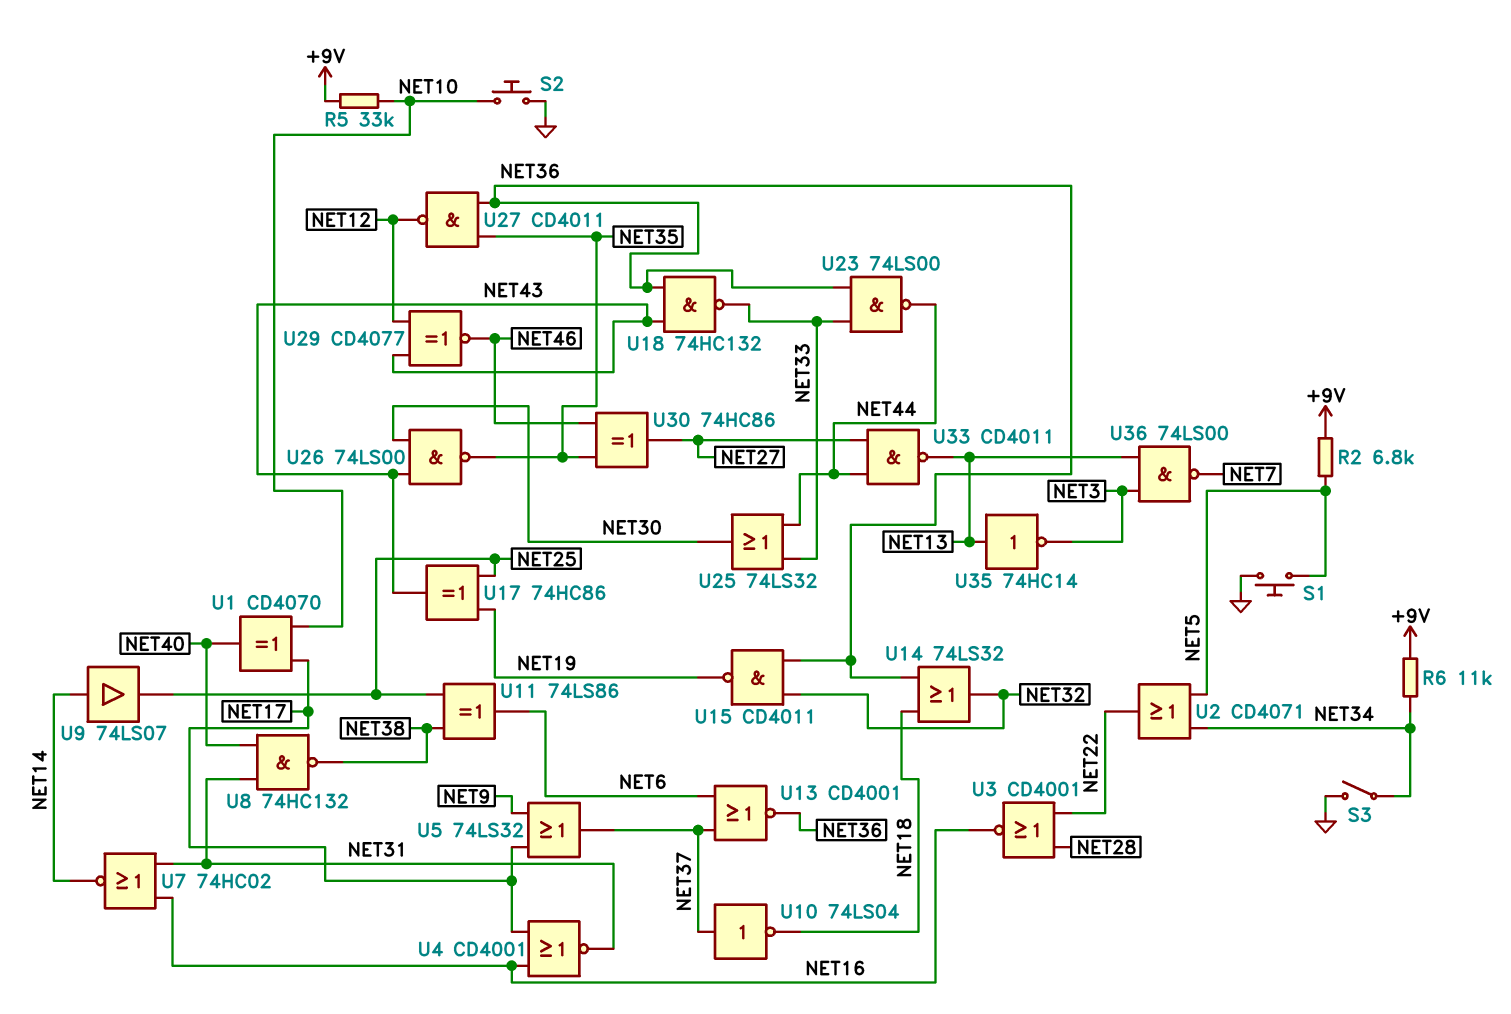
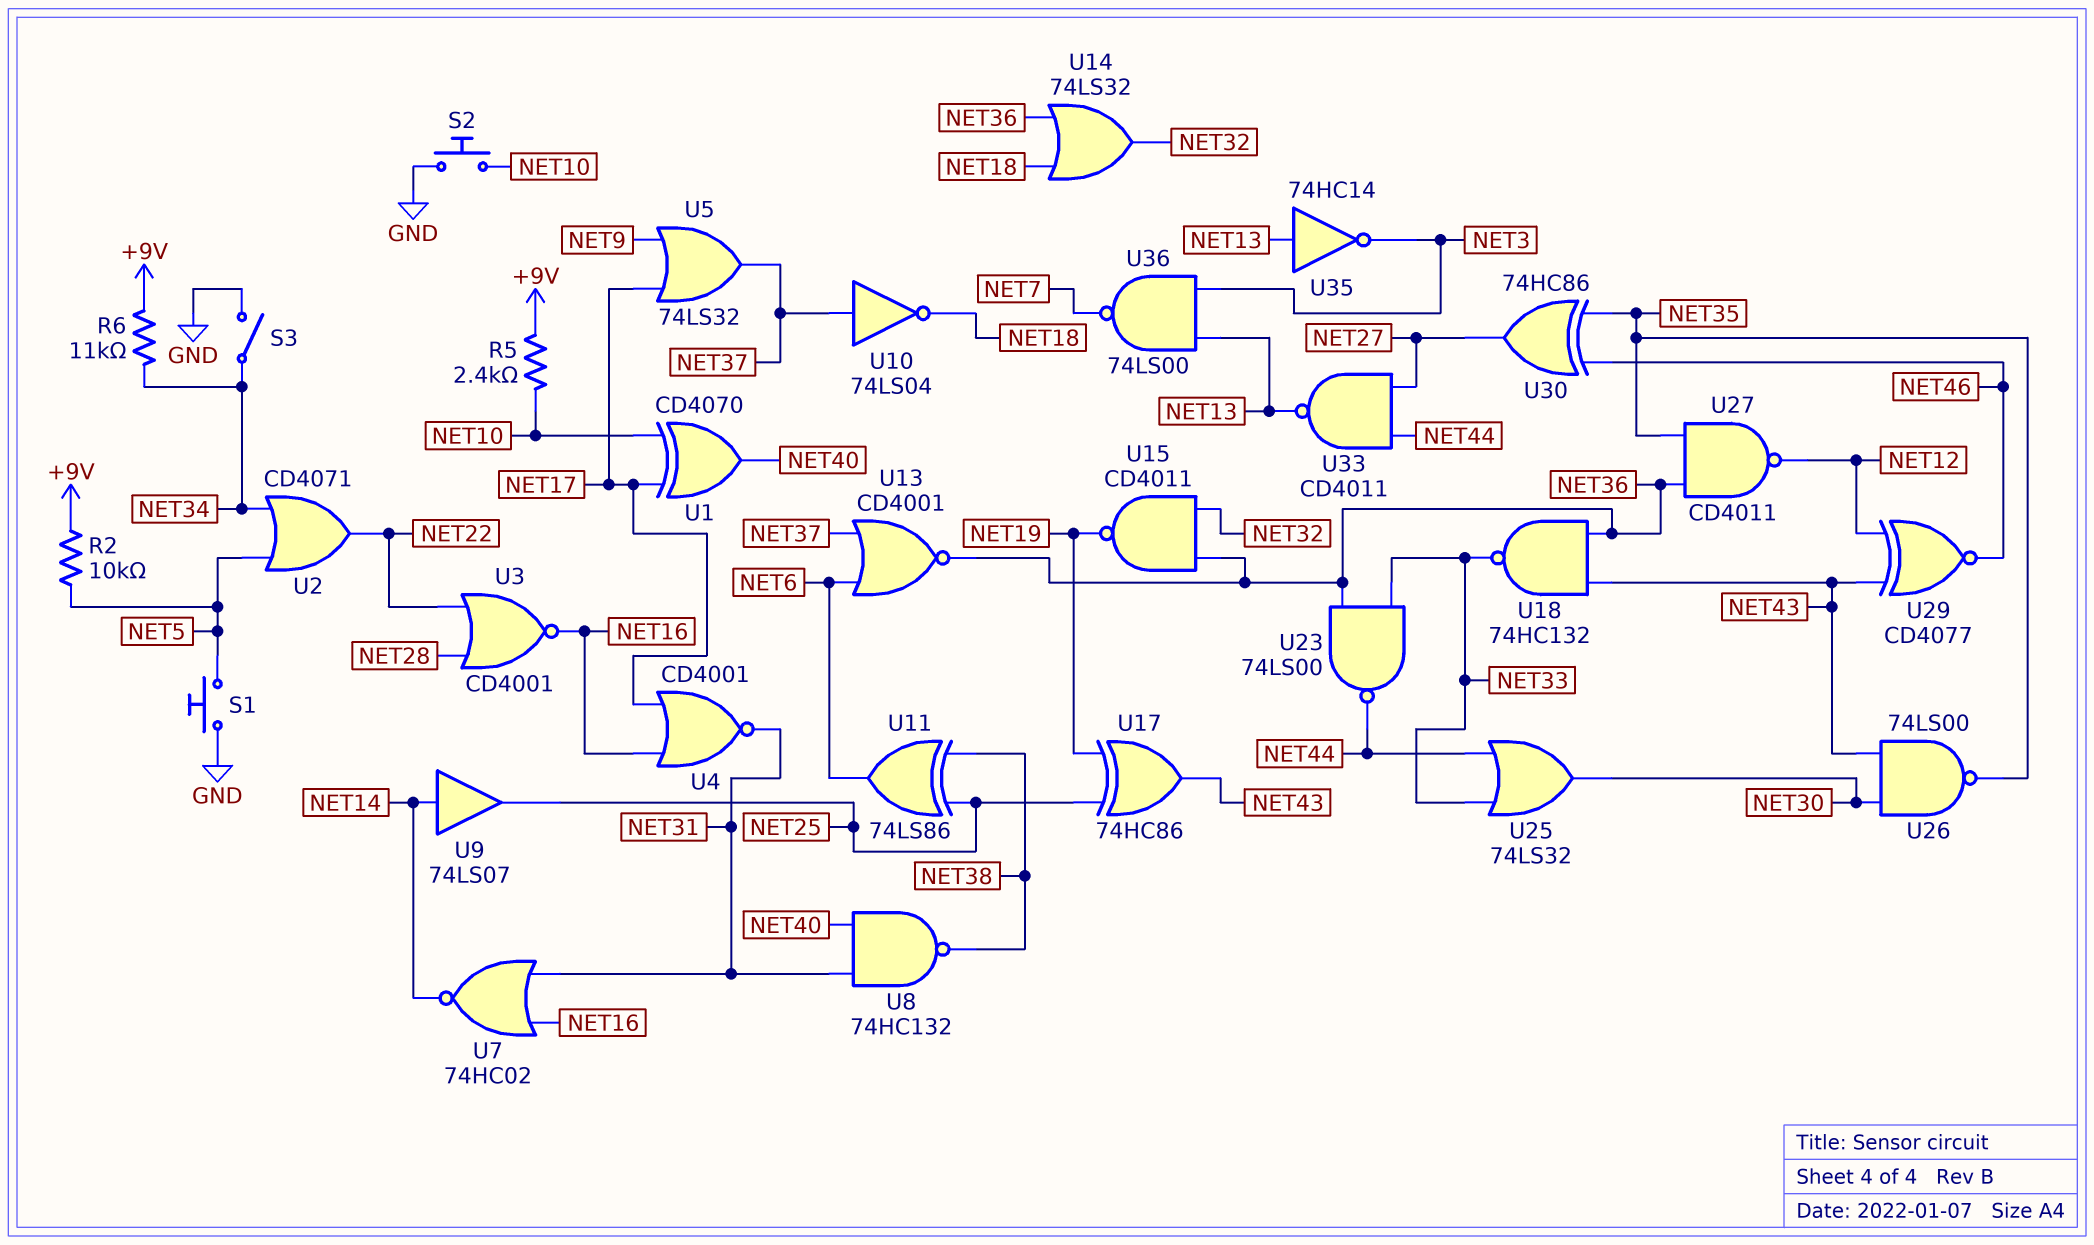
R2: 6.8k (+9V, NET5) -> 10k (+9V, NET5)
R5: 33k (+9V, NET10) -> 2.4k (+9V, NET10)

